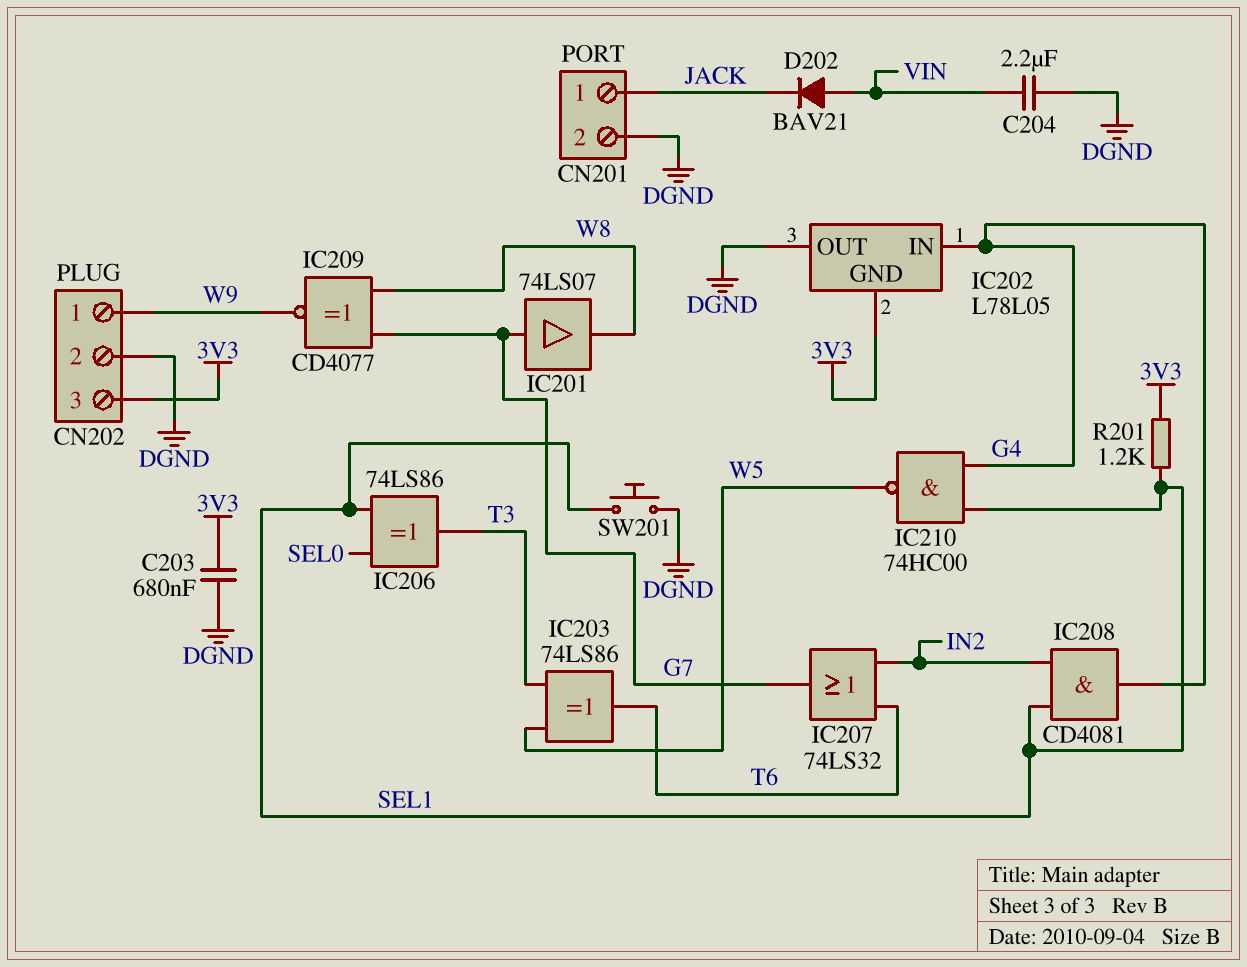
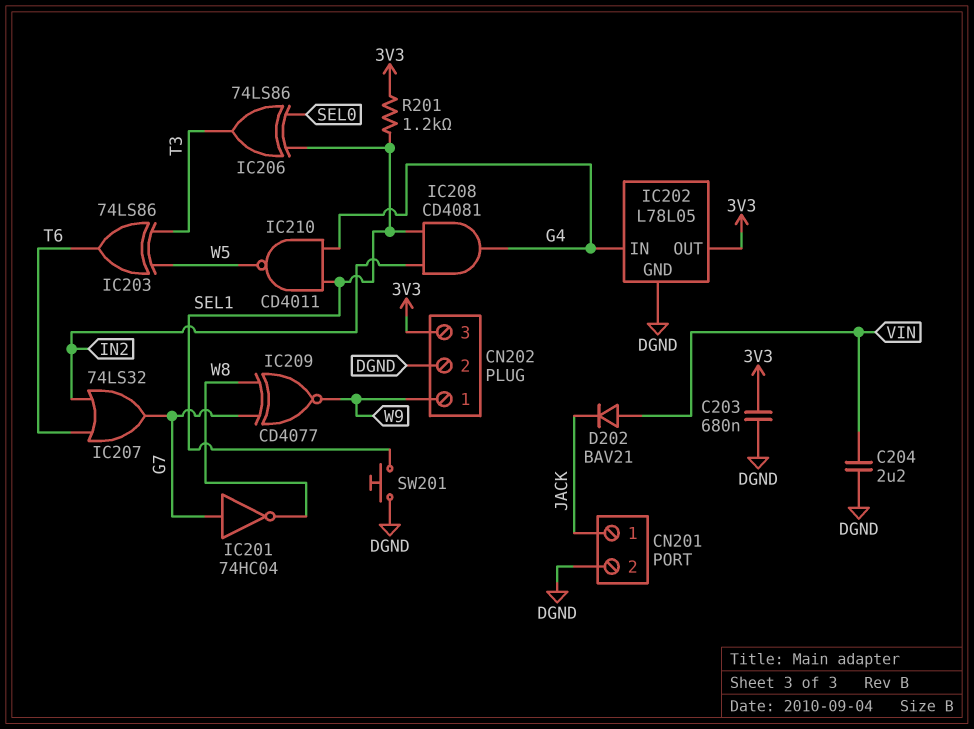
IC201: buffer 74LS07 (in G7, out W8) -> NOT 74HC04 (in G7, out W8)
IC202 pin GND: 3V3 -> DGND
IC202 pin OUT: DGND -> 3V3
IC210: NAND 74HC00 (in G4, in SEL1, out W5) -> NAND CD4011 (in G4, in SEL1, out W5)

